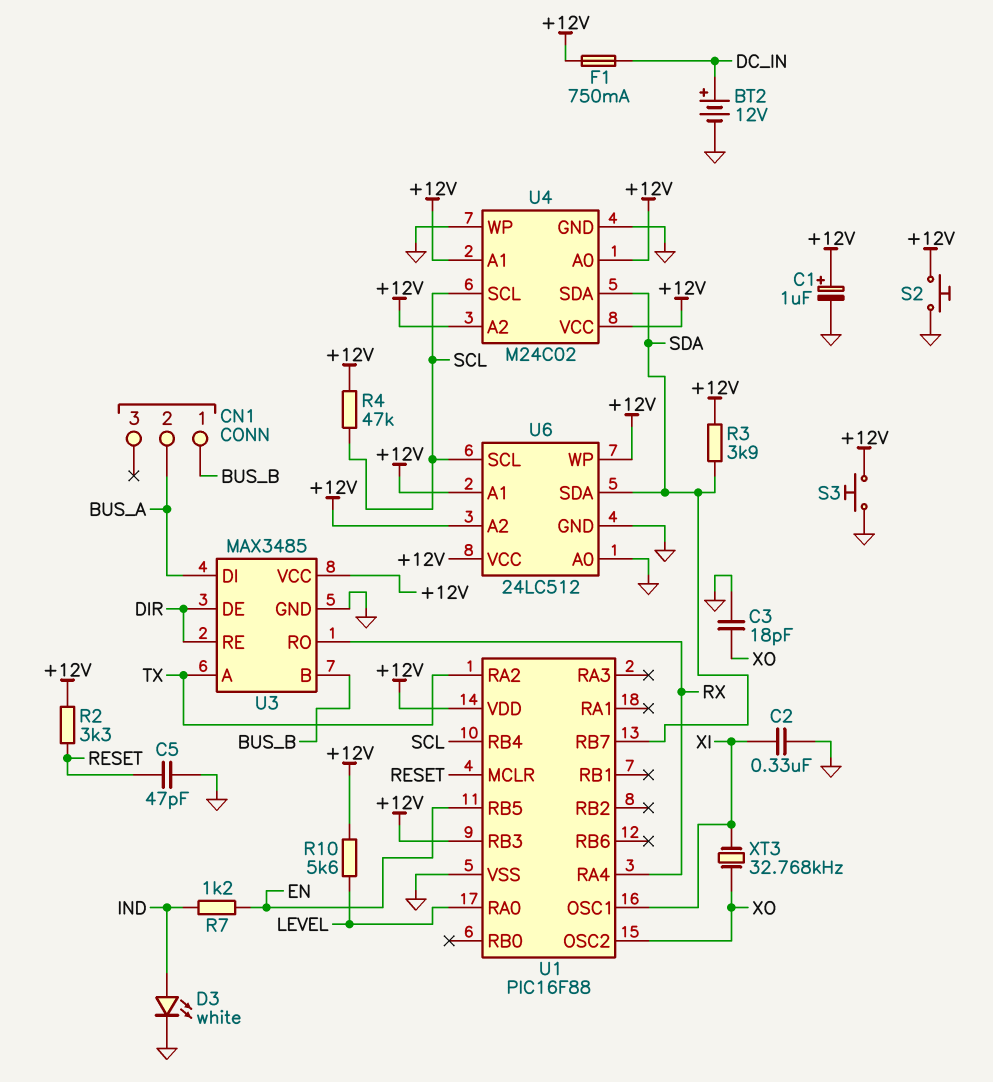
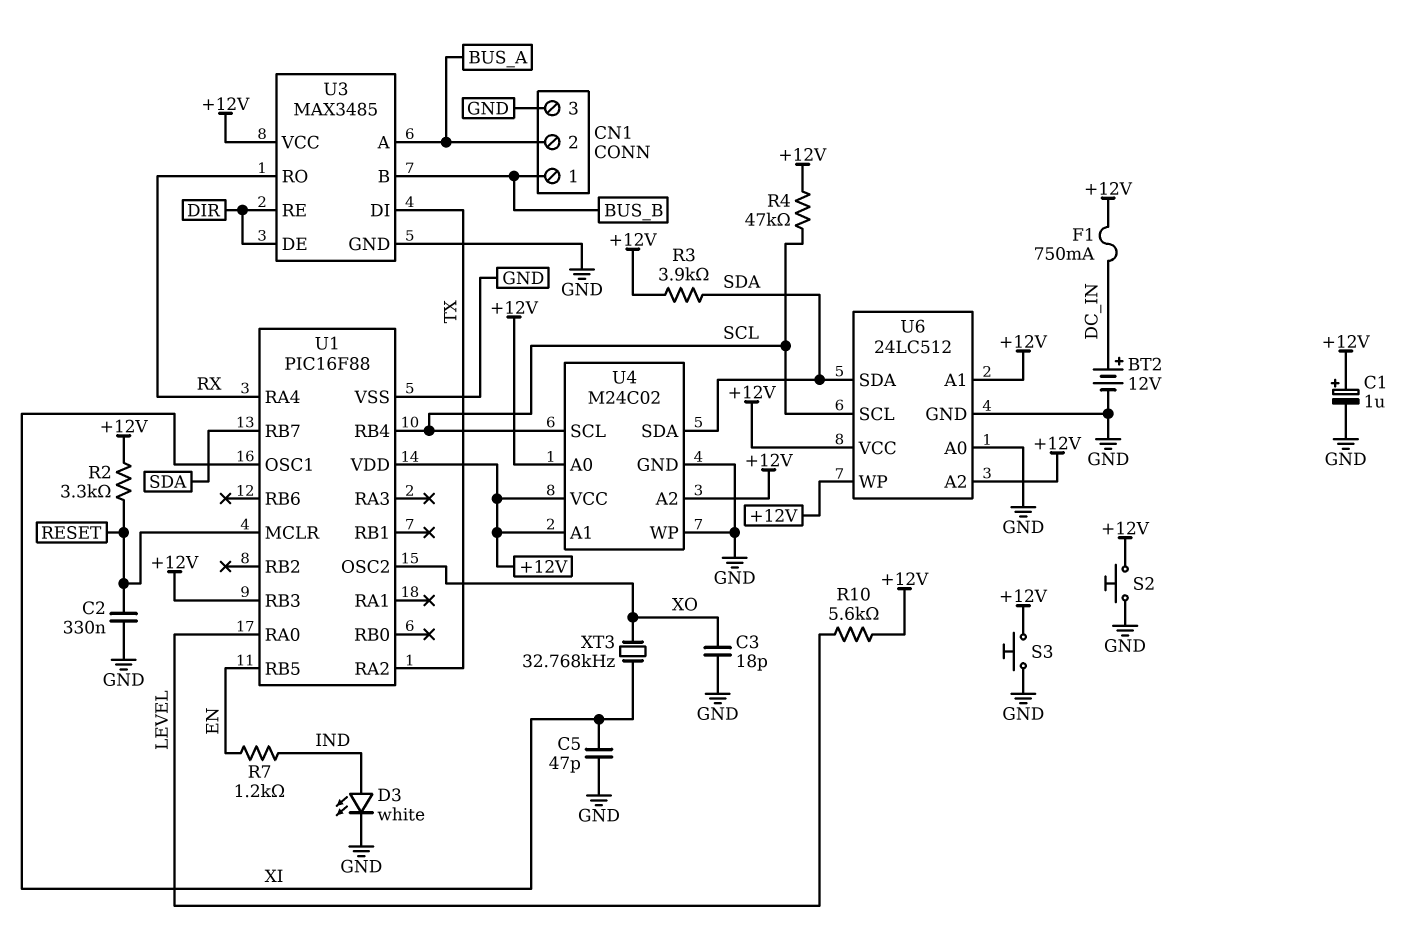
C2: 330nF (GND, XI) -> 330nF (GND, RESET)
C5: 47pF (GND, RESET) -> 47pF (GND, XI)
CN1 pin 3: none -> GND
U3 pin A: TX -> BUS_A
U3 pin DI: BUS_A -> TX

